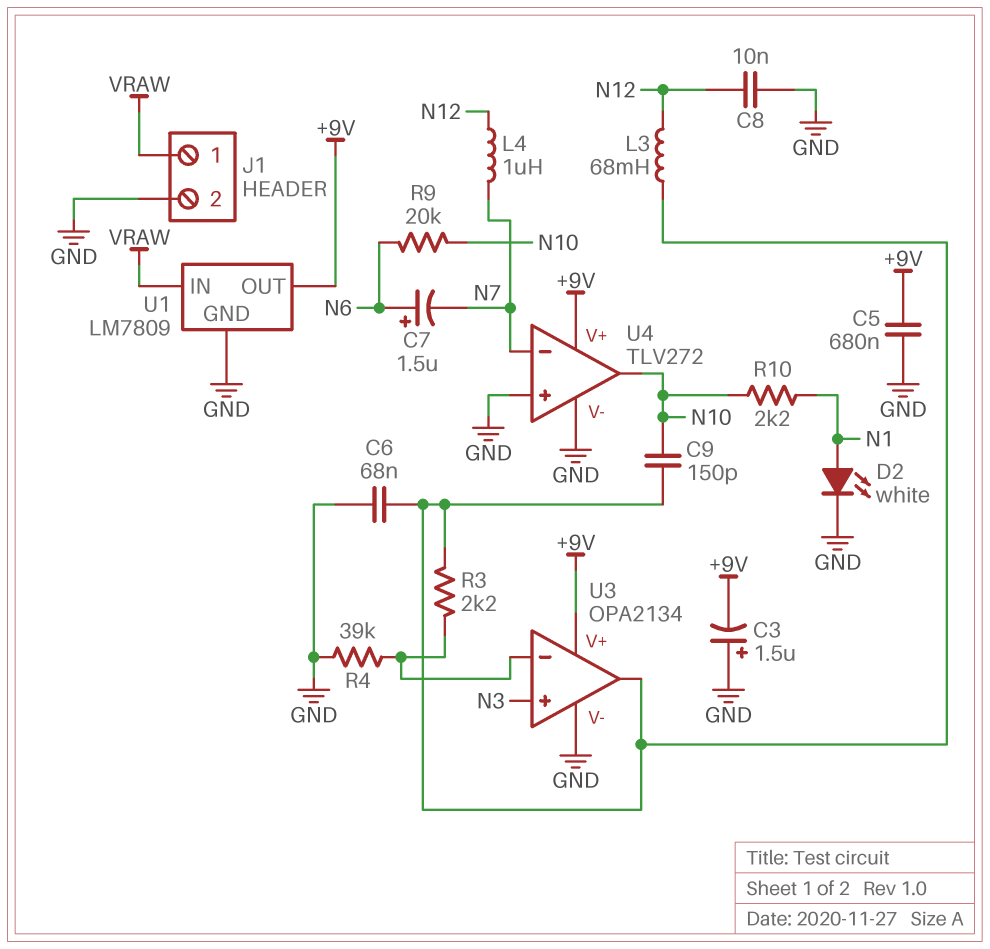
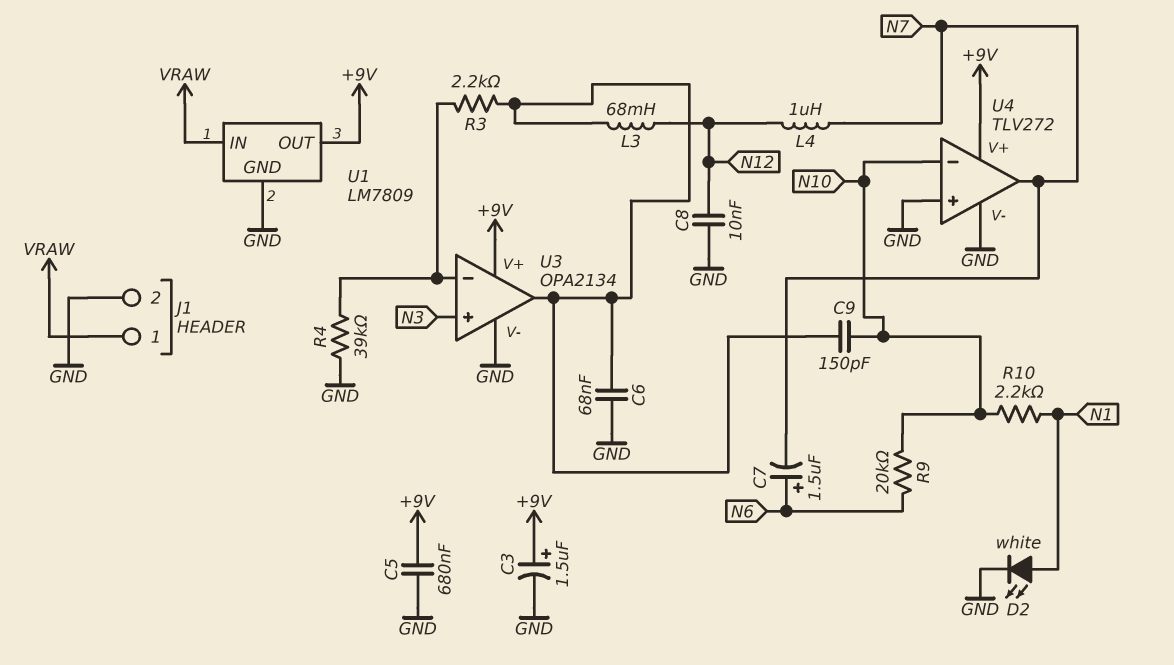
C3: 1.5uF (plus GND, minus +9V) -> 1.5uF (plus +9V, minus GND)
U4 pin in-: N7 -> N10
U4 pin out: N10 -> N7

